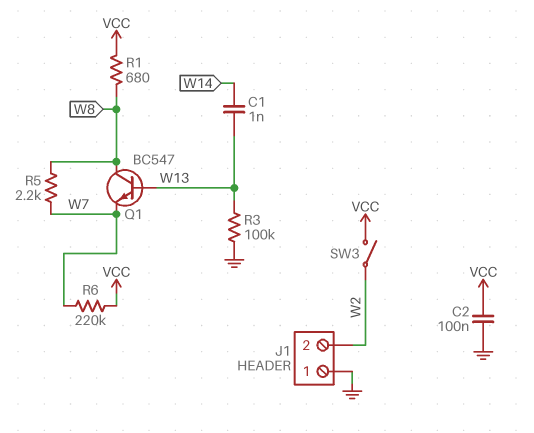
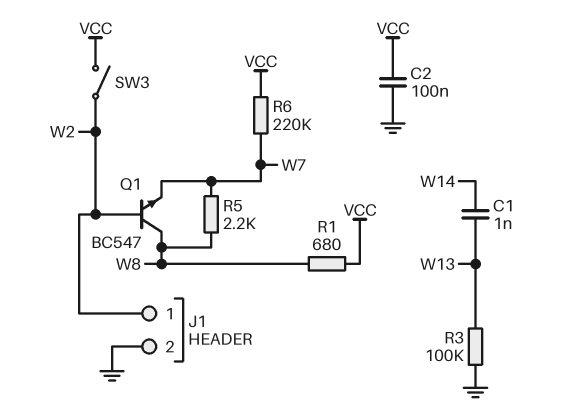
J1 pin 1: GND -> W2
J1 pin 2: W2 -> GND
Q1: NPN BC547 (B W13, C W8, E W7) -> NPN BC547 (B W2, C W8, E W7)

